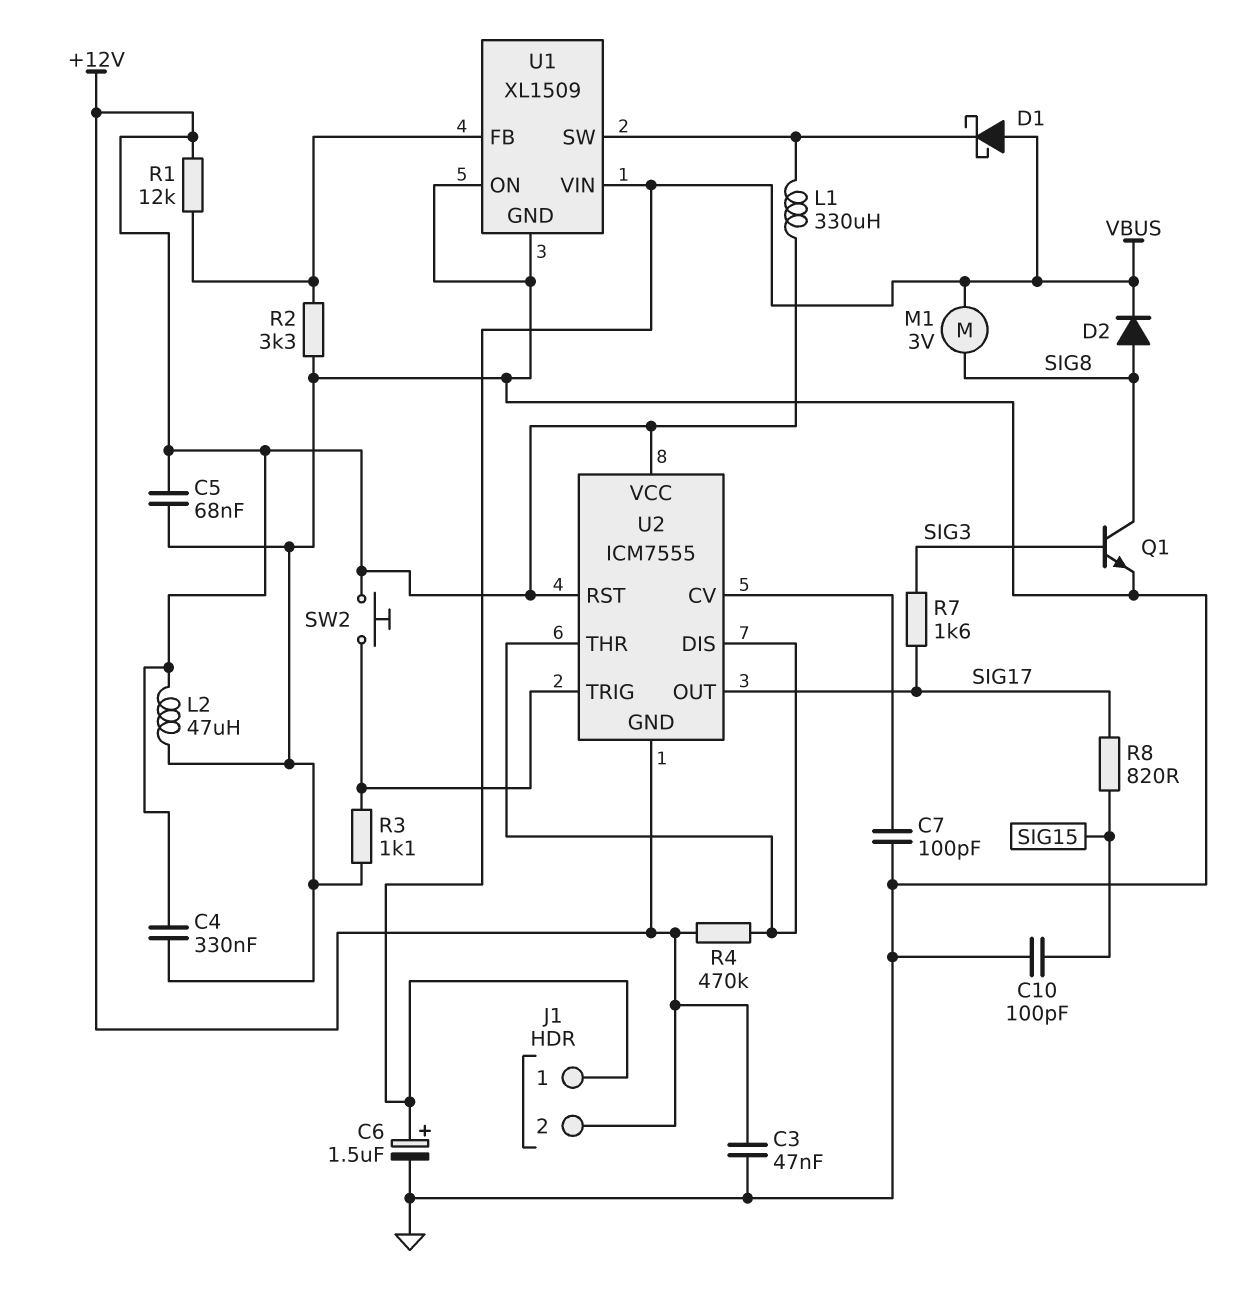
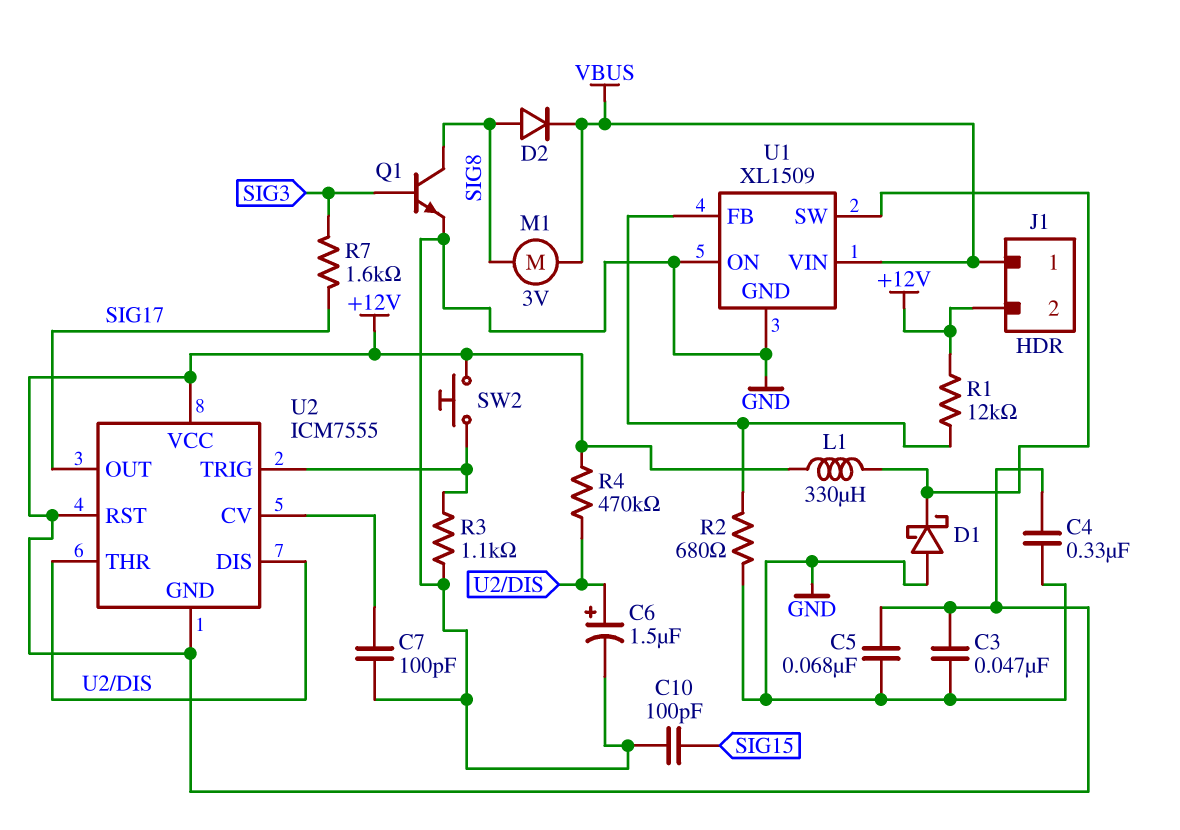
C6: 1.5uF (plus VBUS, minus GND) -> 1.5uF (plus U2/DIS, minus GND)
D1: schottky (A VBUS, K U1/SW) -> schottky (A GND, K U1/SW)
L2: 47uH (+12V, GND) -> none
R2: 3.3k (GND, U1/FB) -> 680 (GND, U1/FB)
R8: 820 (SIG15, SIG17) -> none

